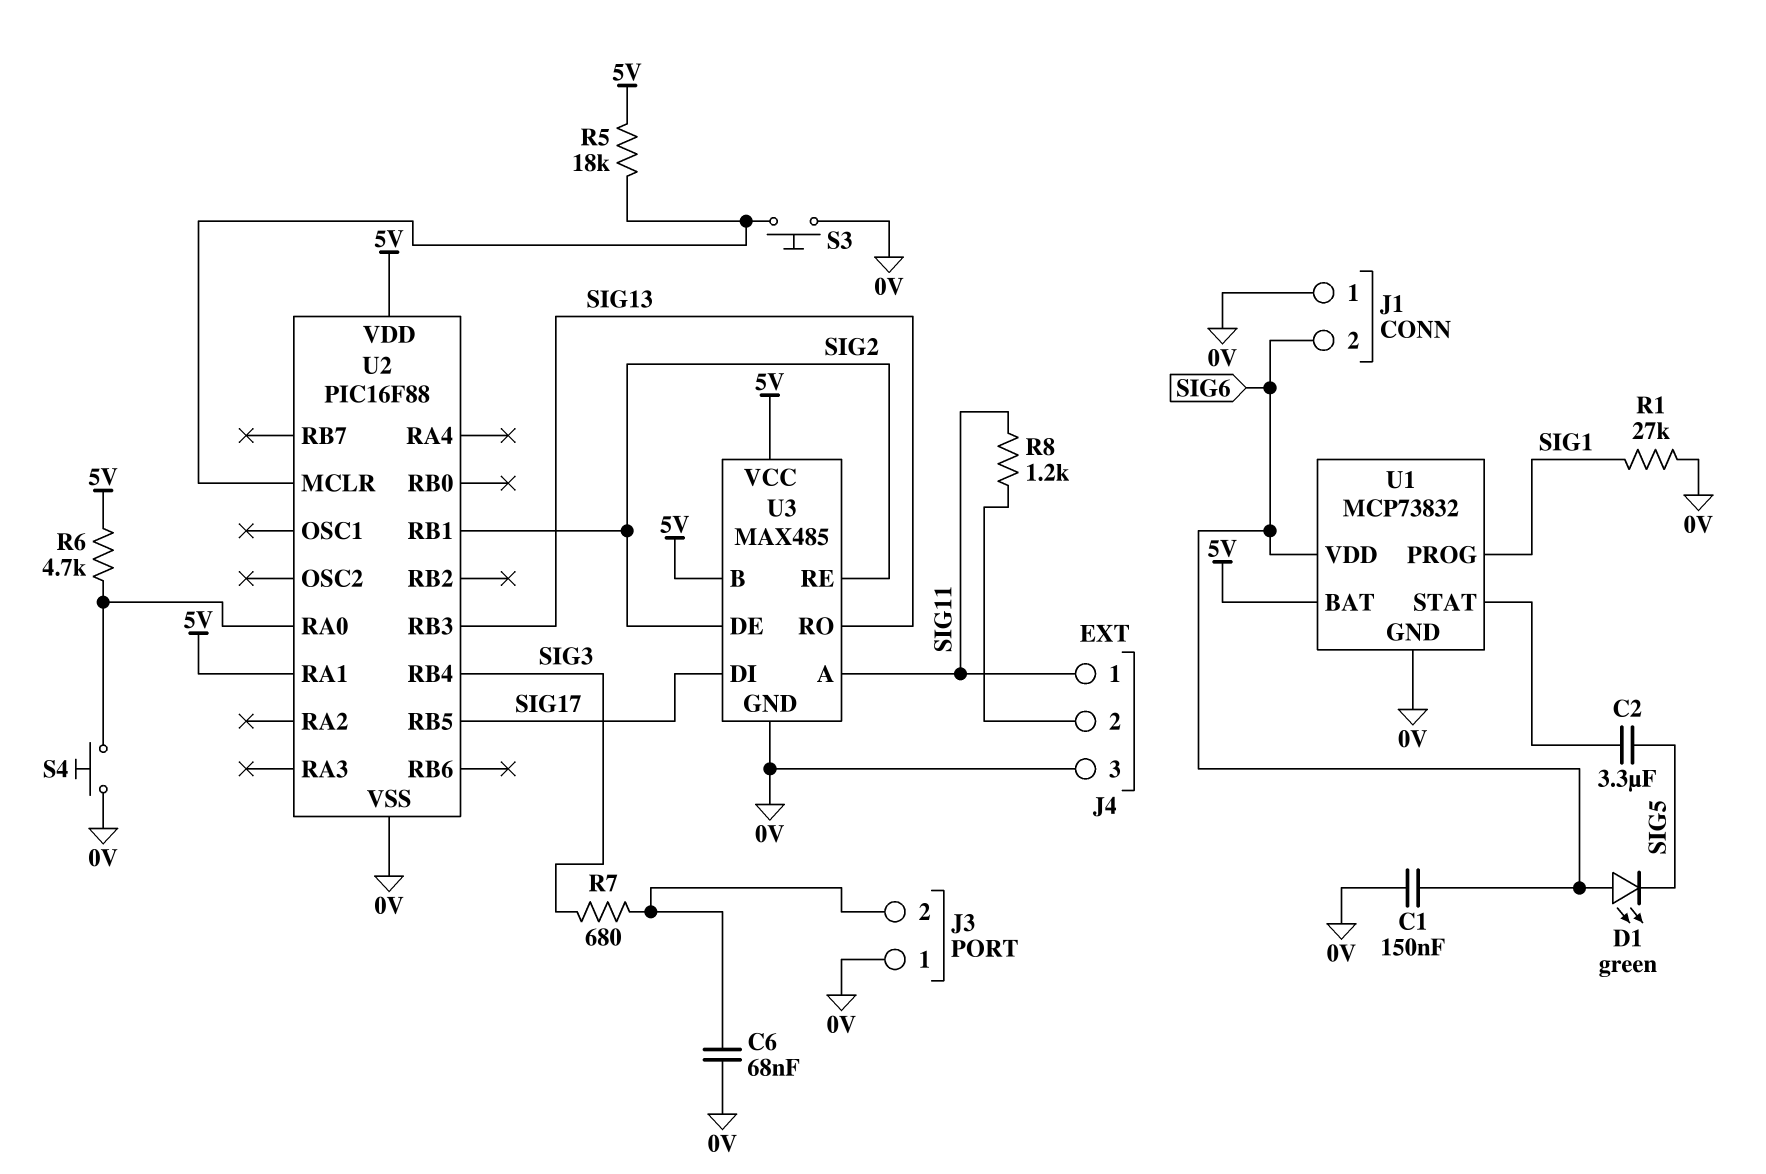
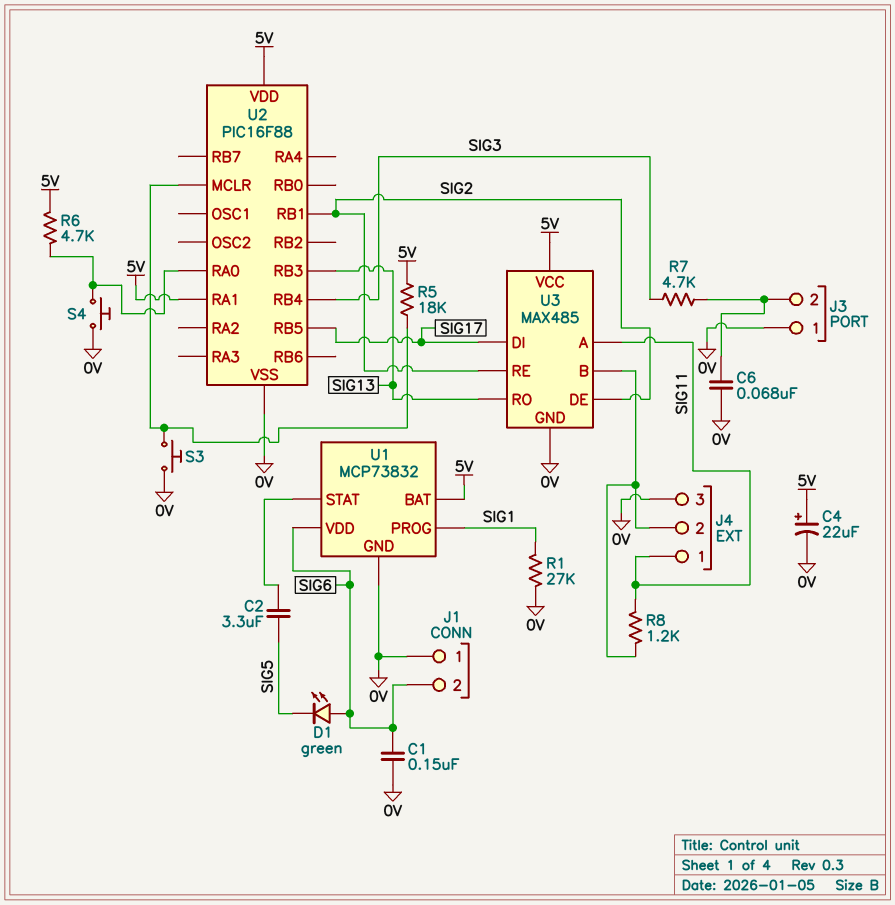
C4: none -> 22uF (plus 5V, minus 0V)
R7: 680 (J3/2, SIG3) -> 4.7k (J3/2, SIG3)
U3 pin B: 5V -> J4/2

